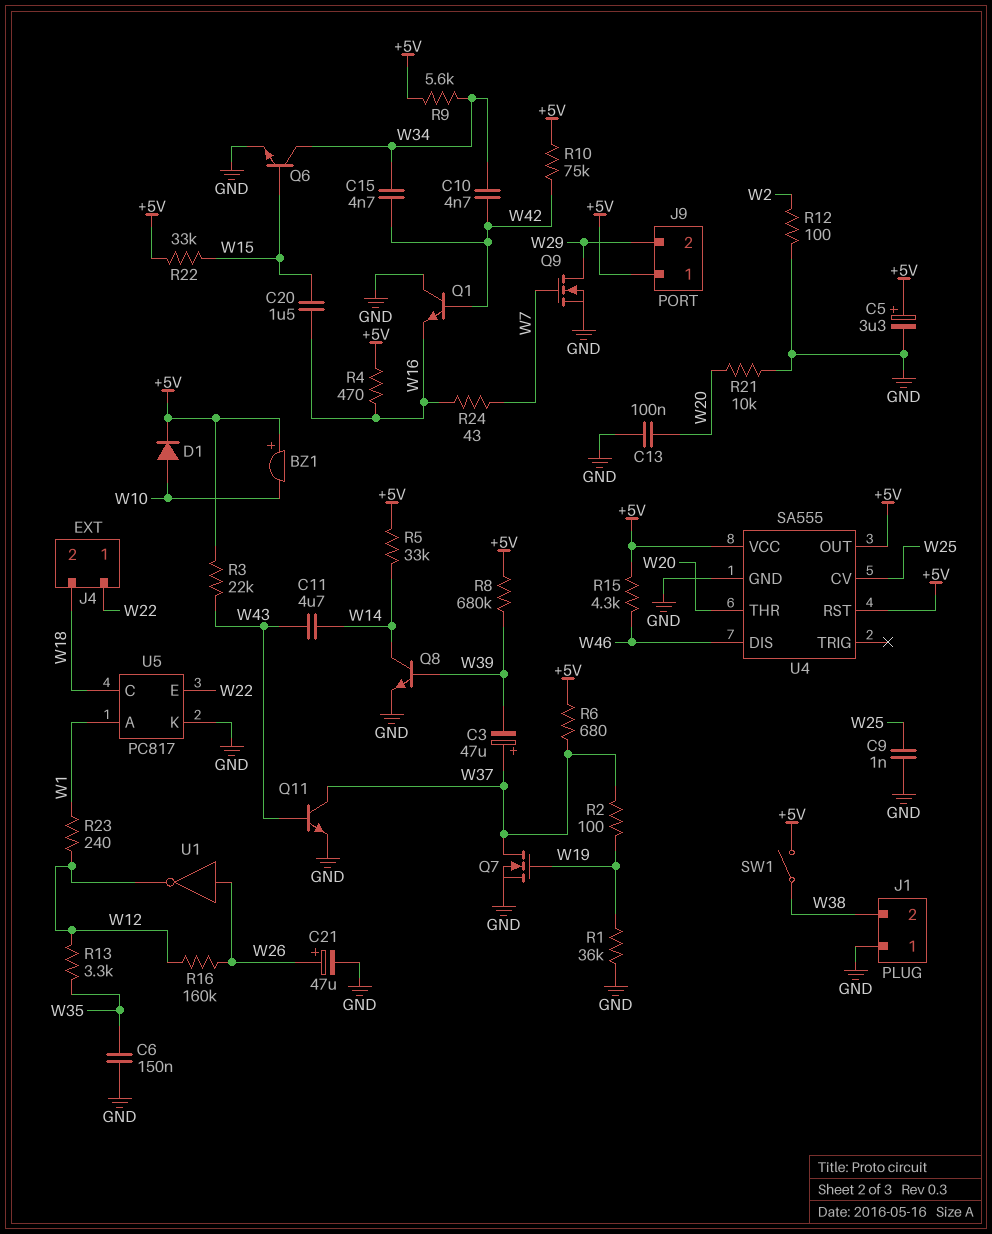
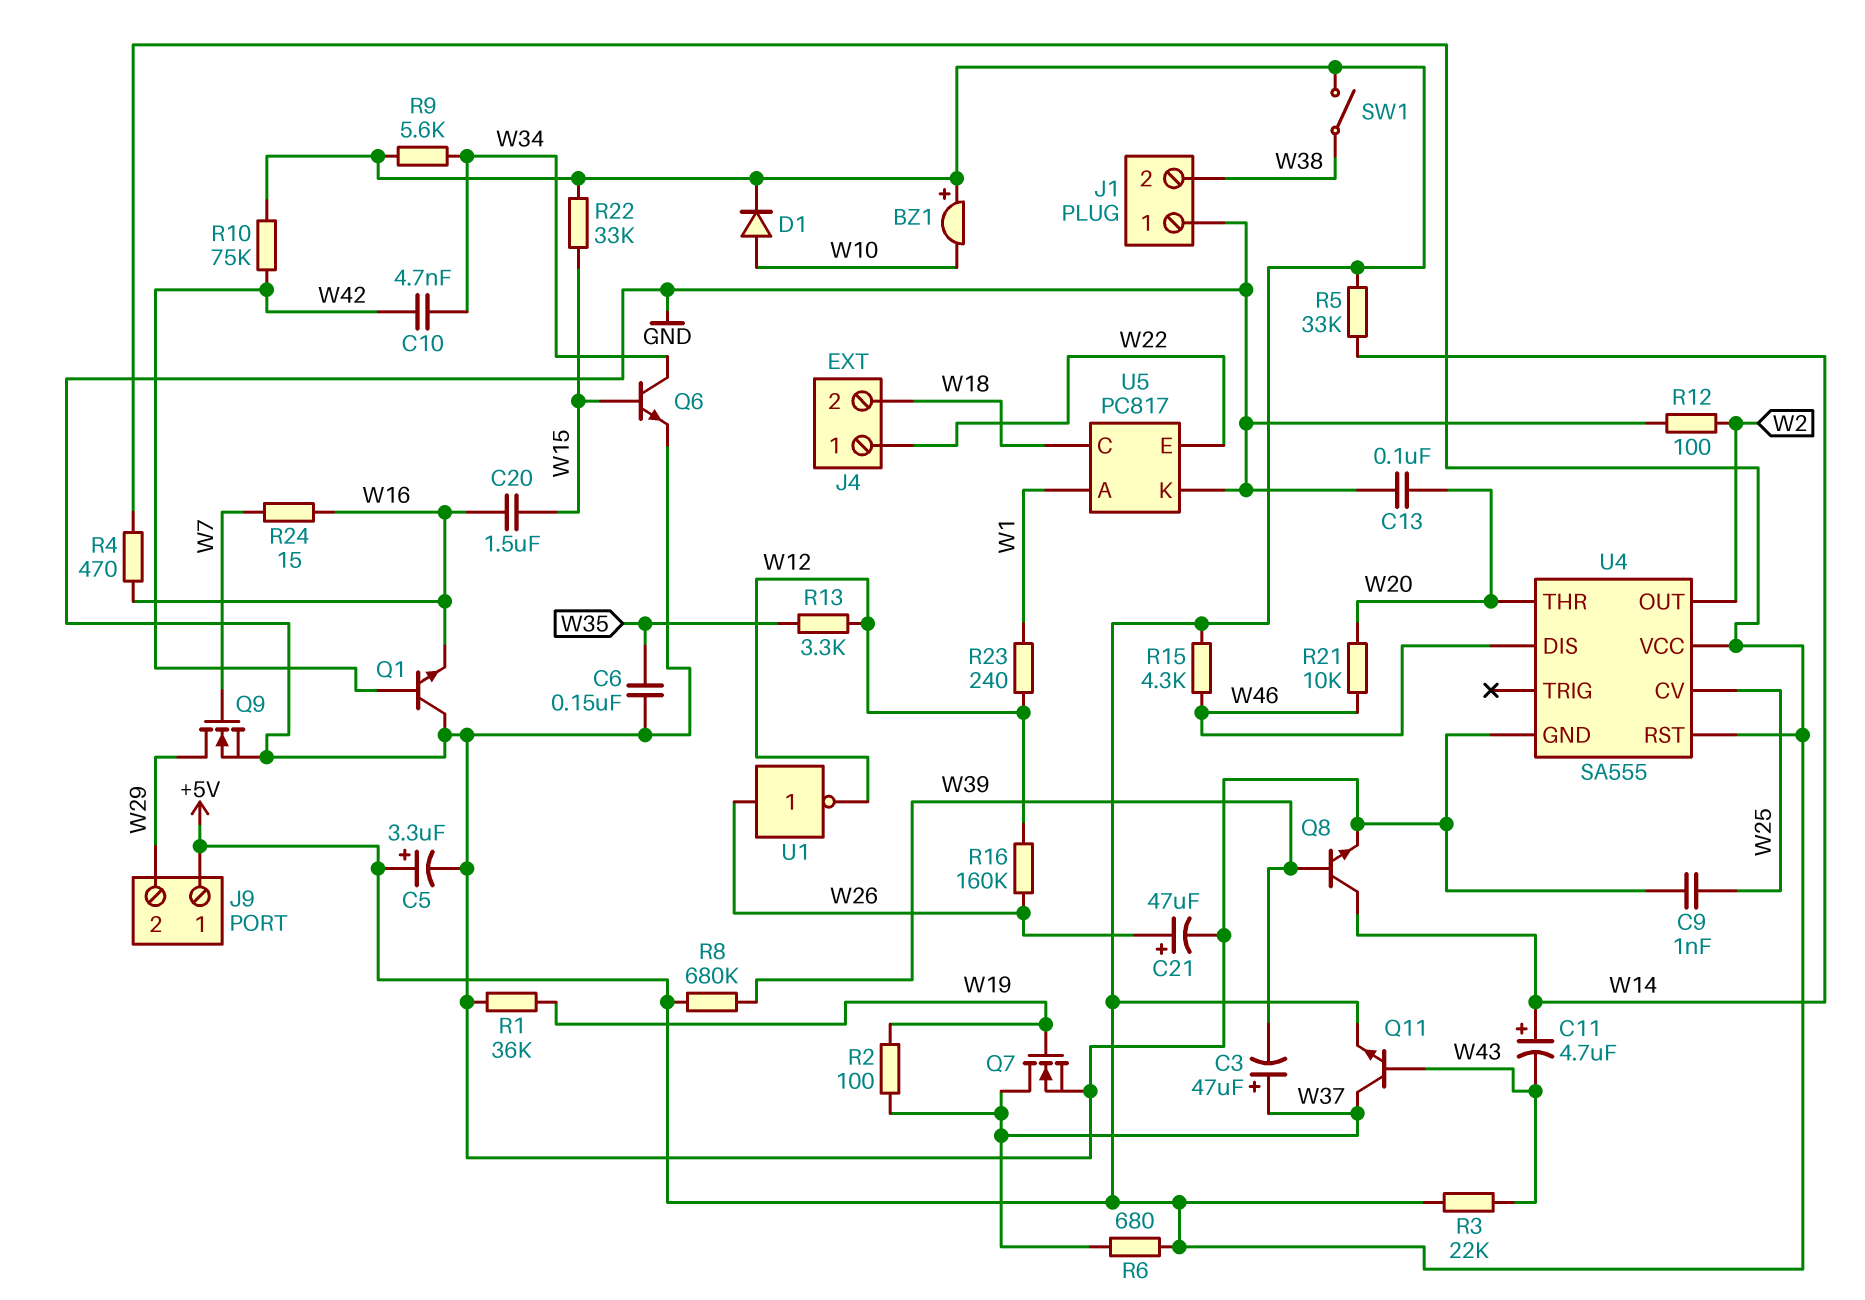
C11: 4.7uF (W14, W43) -> 4.7uF (plus W14, minus W43)
C15: 4.7nF (W34, W42) -> none
Q11: NPN (B W43, C W37, E GND) -> NPN (B W43, C W37, E +5V)
R21: 10k (GND, W20) -> 10k (W20, W46)
R24: 43 (W7, W16) -> 15 (W7, W16)
U4 pin OUT: +5V -> W2

